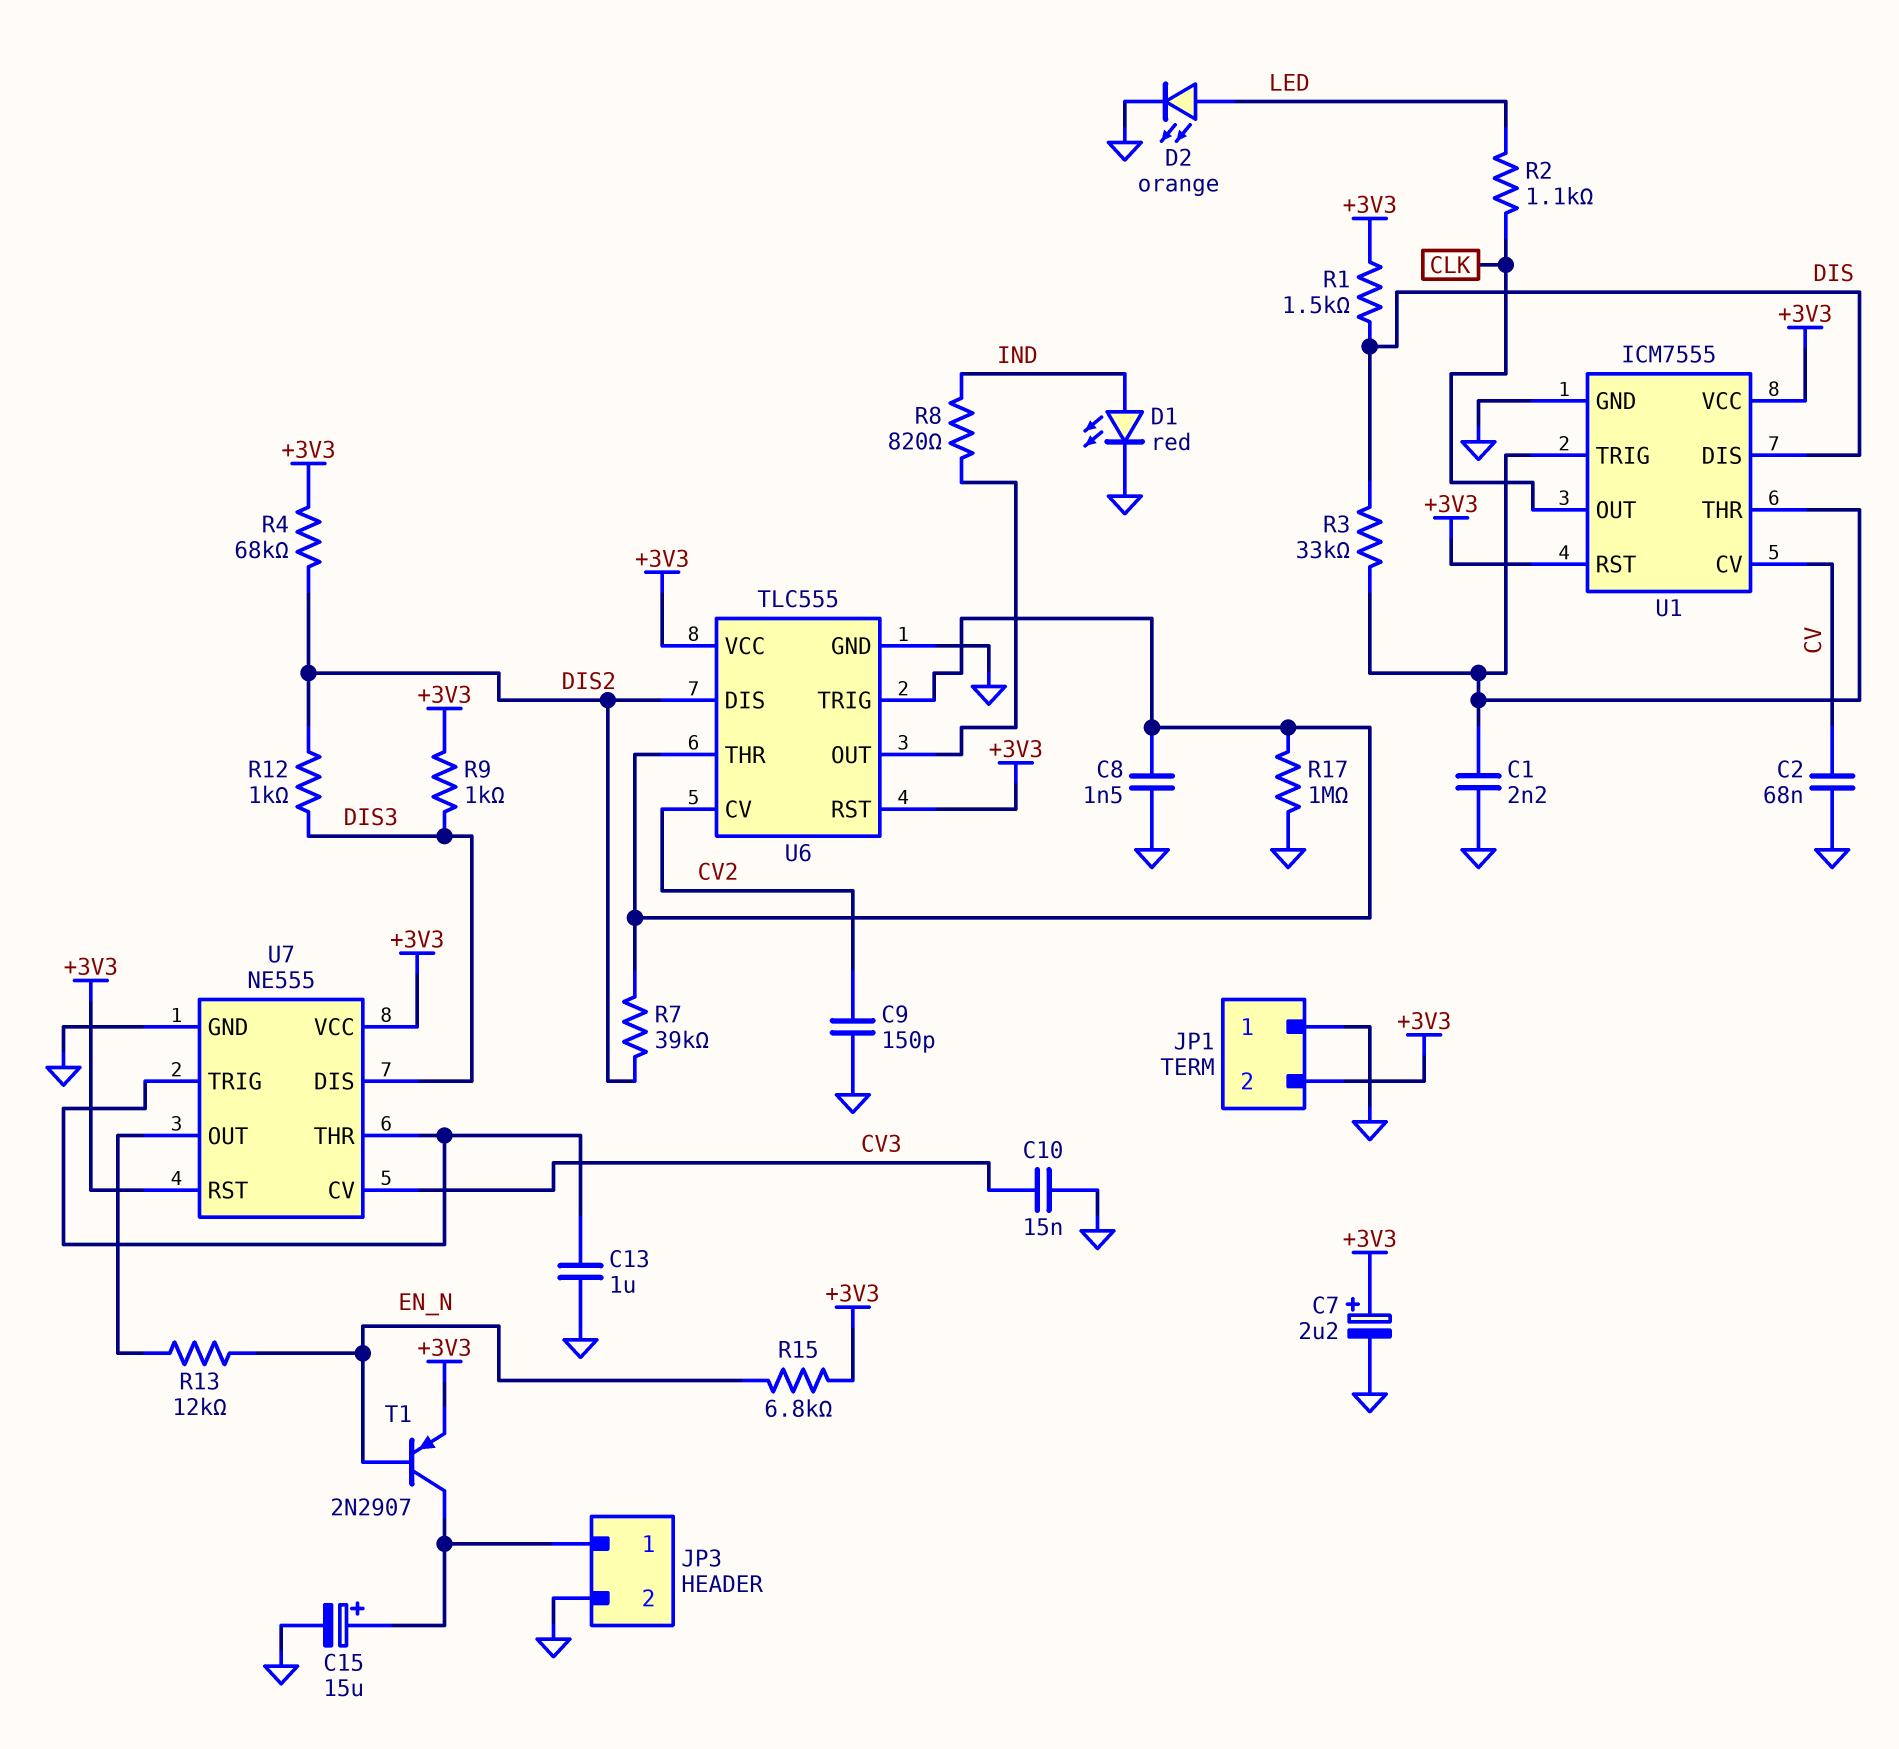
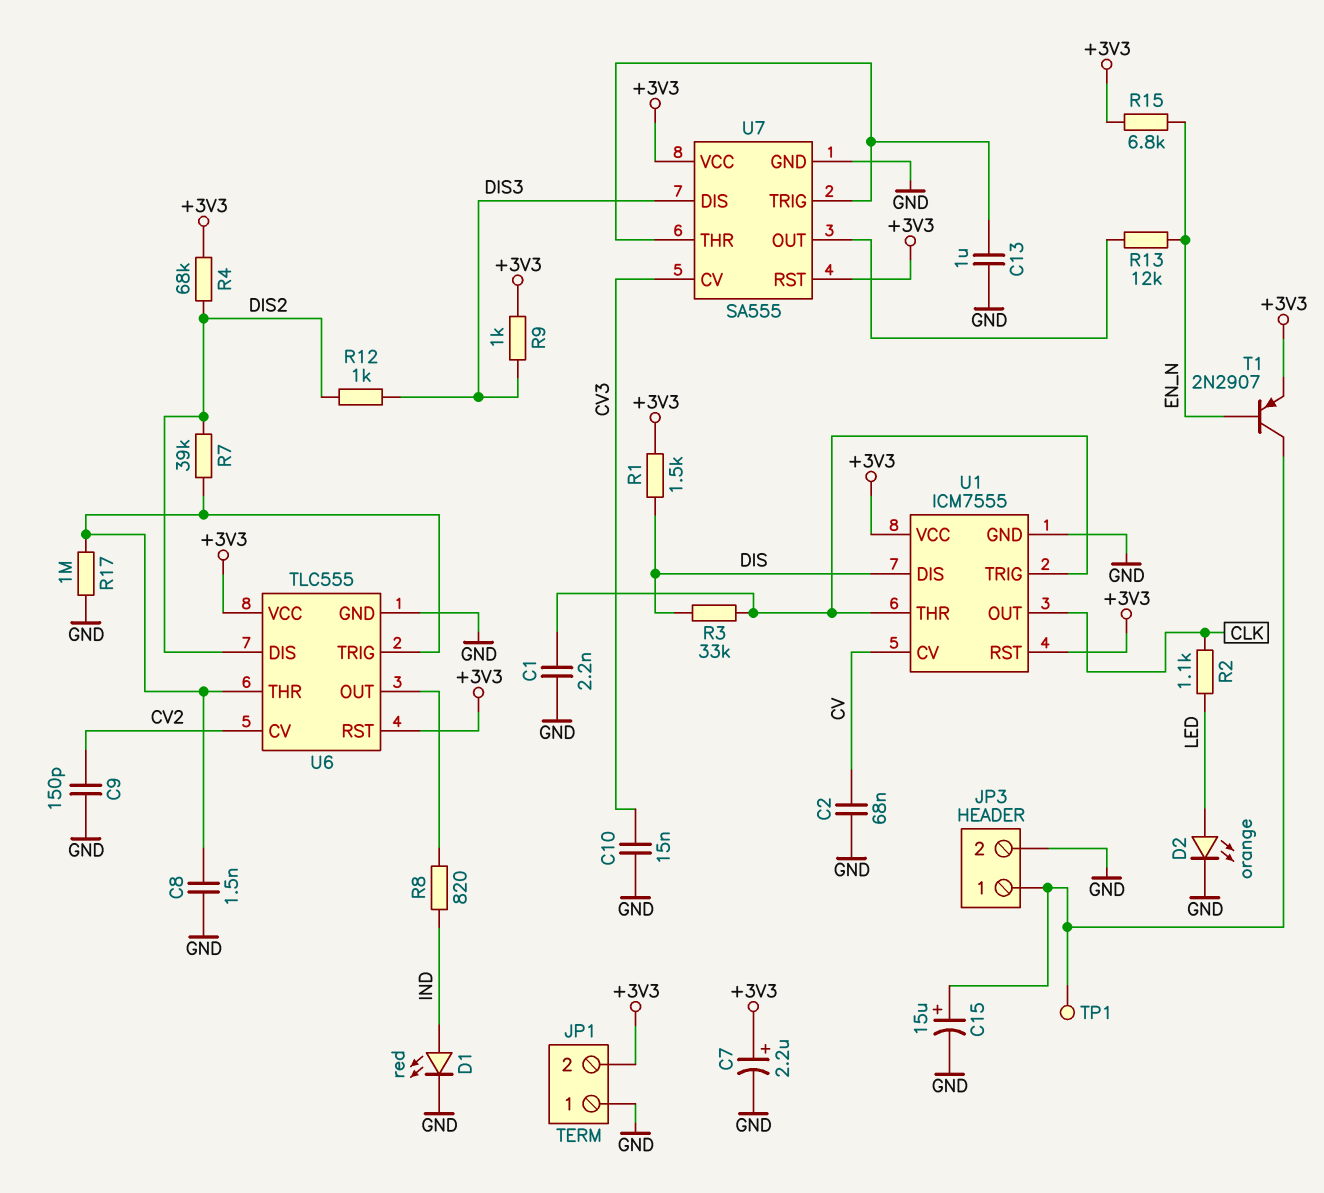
TP1: none -> test point (JP3/1)
U7: NE555 -> SA555

